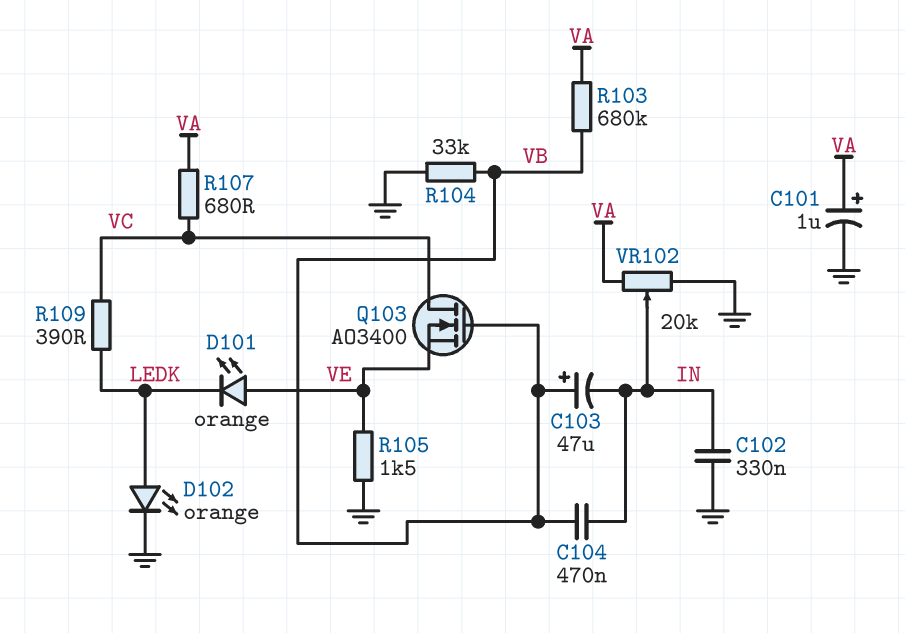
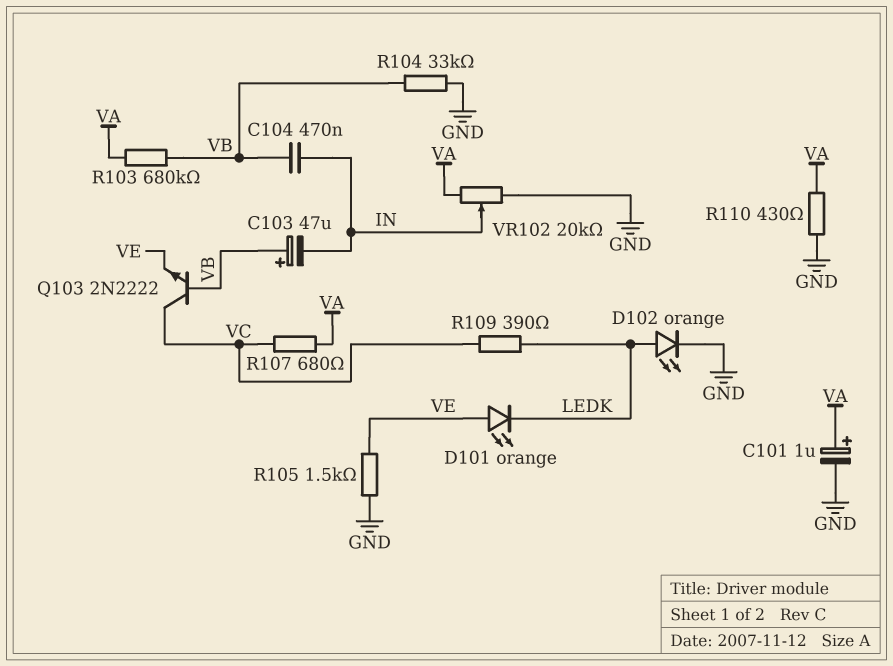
C102: 330nF (GND, IN) -> none
Q103: NMOS AO3400 (G VB, D VC, S VE) -> NPN 2N2222 (B VB, C VC, E VE)
R110: none -> 430 (GND, VA)

